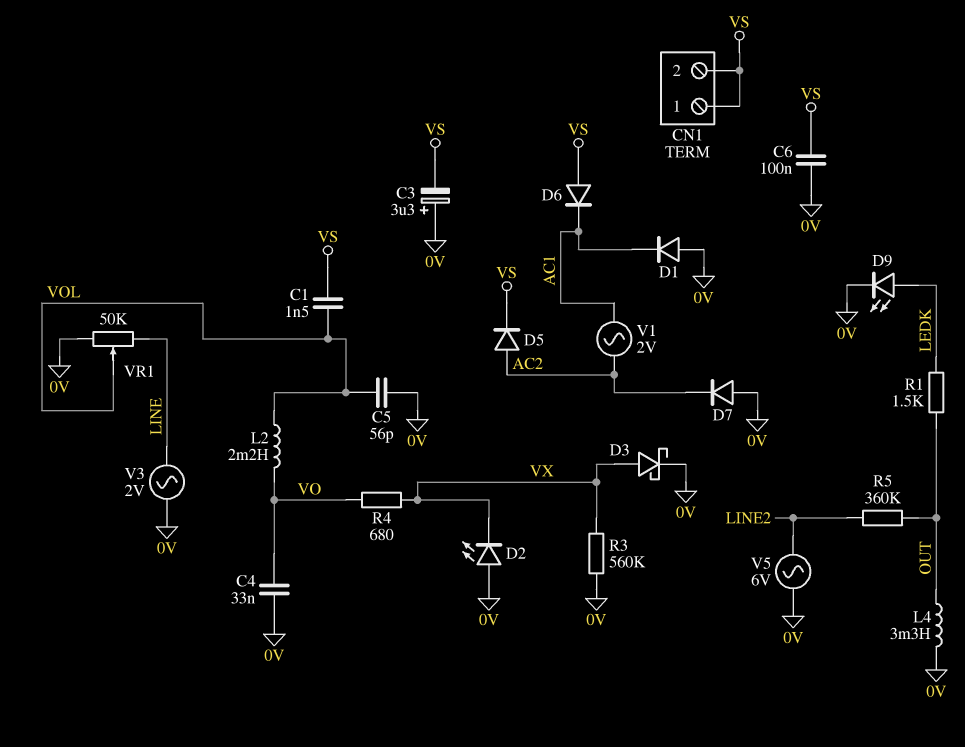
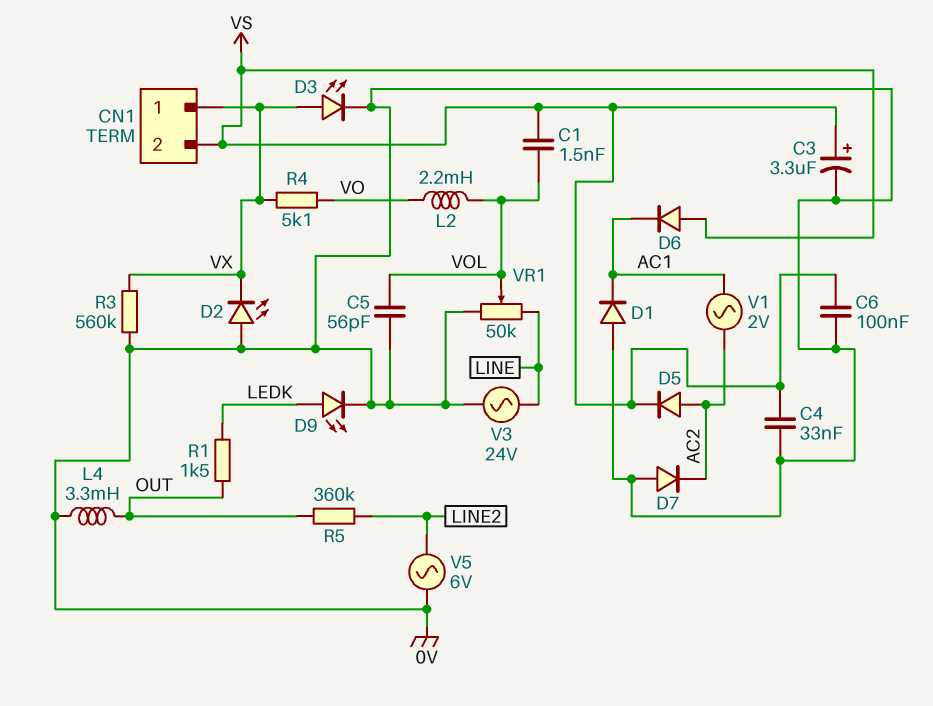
C3: 3.3uF (plus 0V, minus VS) -> 3.3uF (plus VS, minus 0V)
C4: 33nF (0V, VO) -> 33nF (0V, VS)
CN1 pin 1: VS -> VX
D3: schottky (A VX, K 0V) -> LED (A VX, K 0V)
R4: 680 (VO, VX) -> 5.1k (VO, VX)
V3: AC 2V (0V, LINE) -> AC 24V (0V, LINE)

